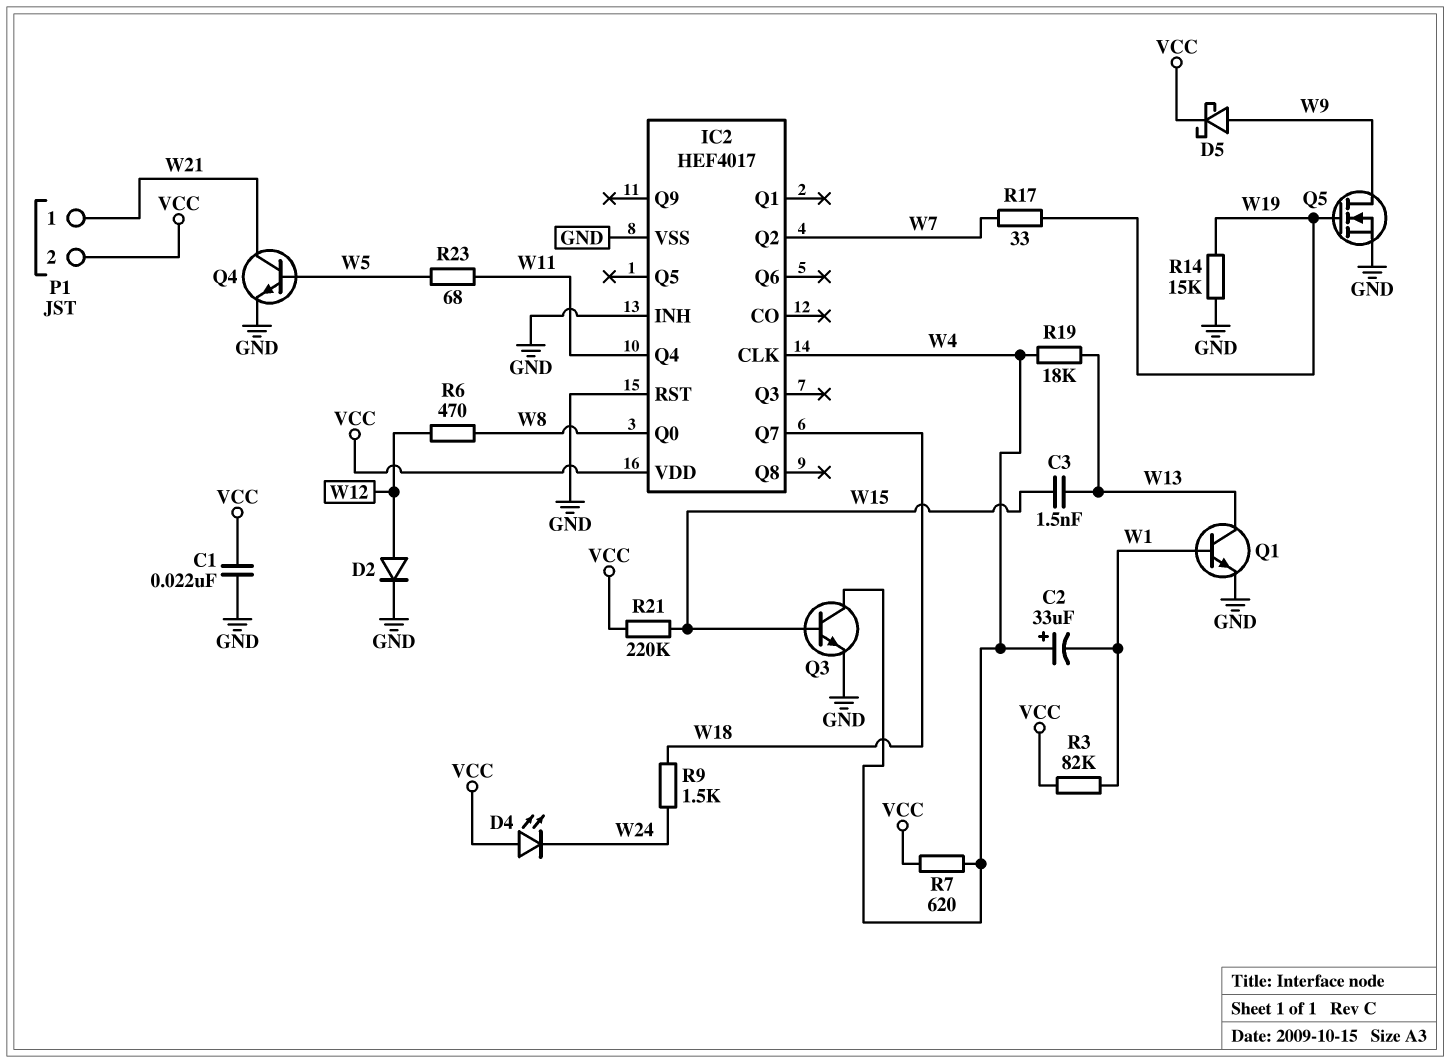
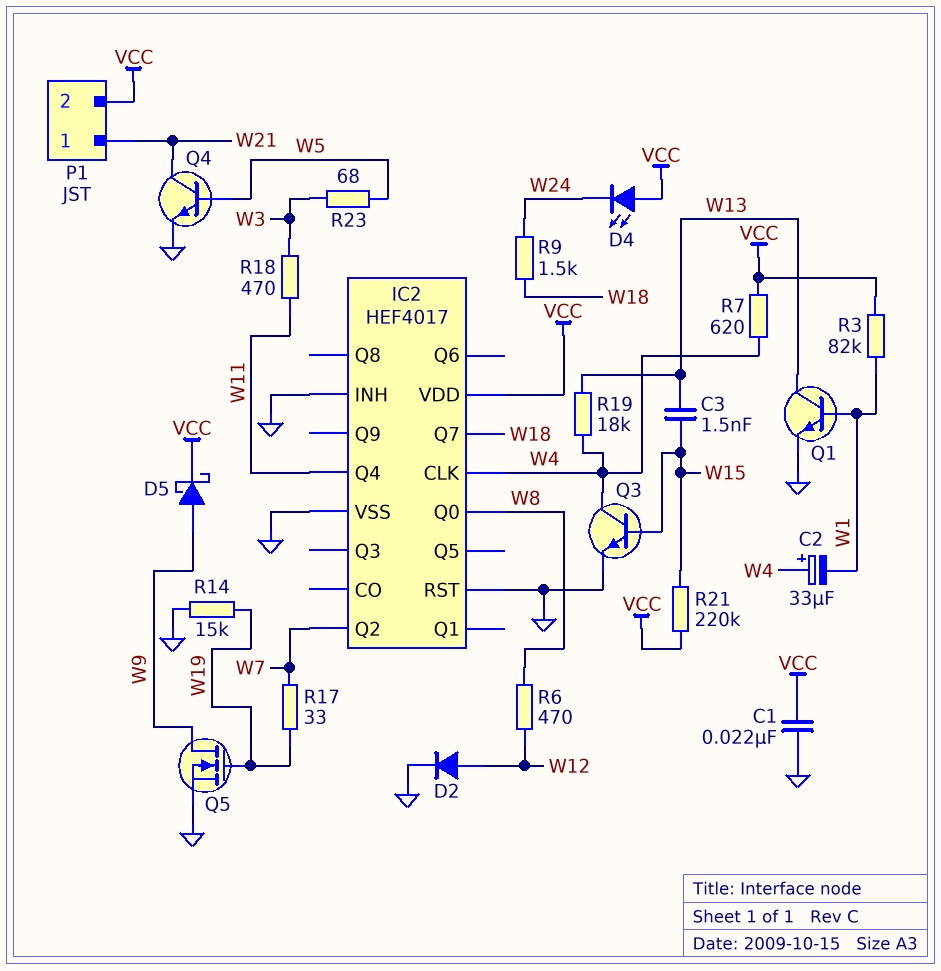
R18: none -> 470 (W3, W11)
R23: 68 (W5, W11) -> 68 (W3, W5)

